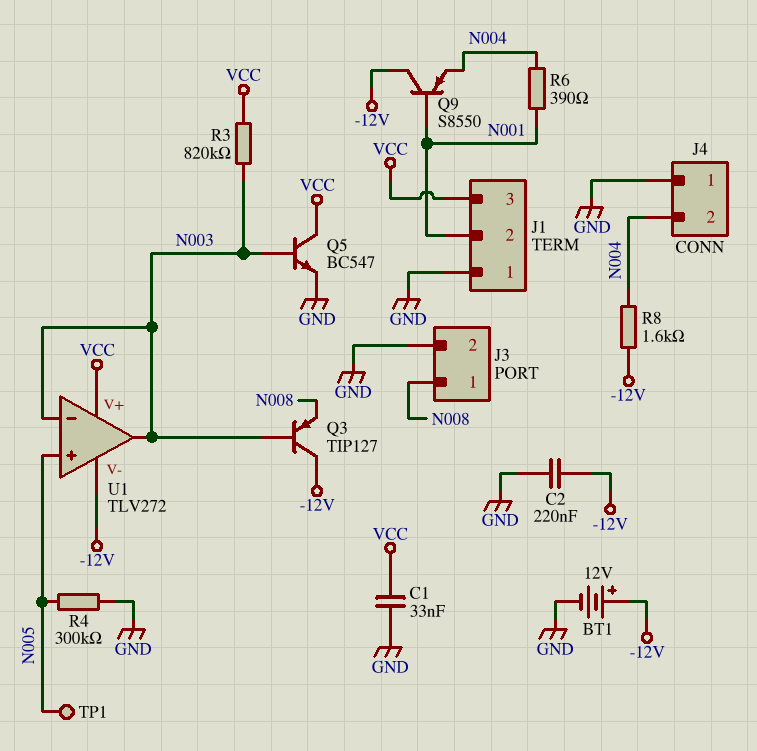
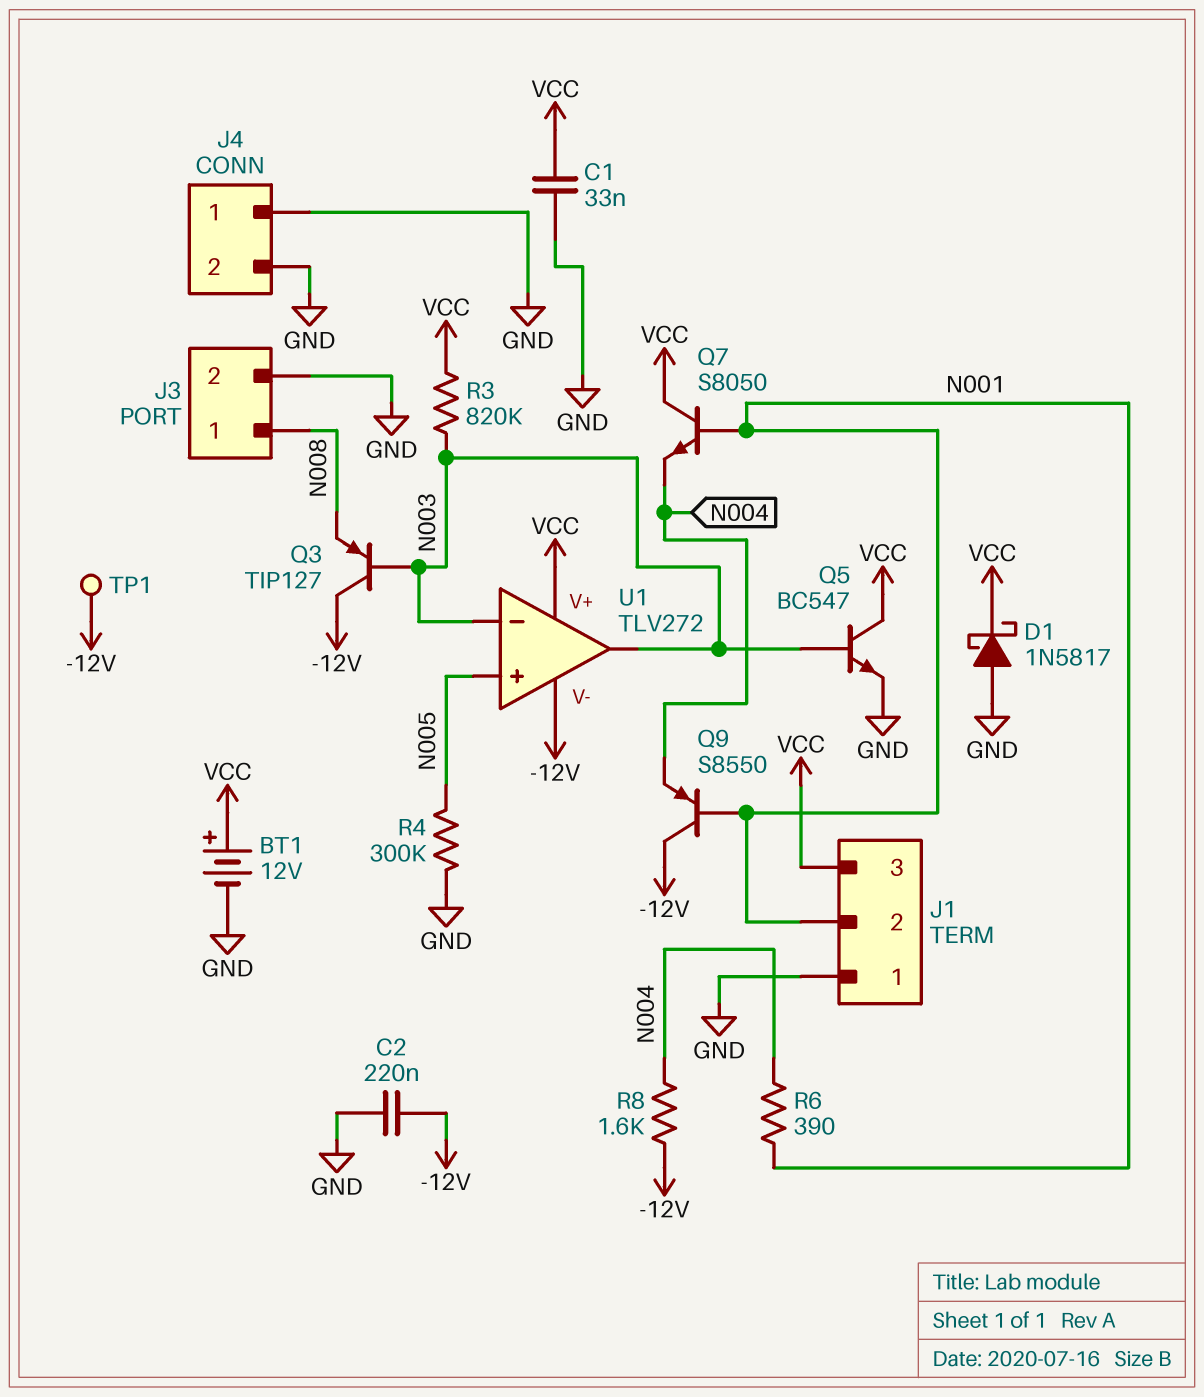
BT1: 12V (plus -12V, minus GND) -> 12V (plus VCC, minus GND)
D1: none -> schottky 1N5817 (A GND, K VCC)
J4 pin 2: N004 -> GND
Q7: none -> NPN S8050 (B N001, C VCC, E N004)
TP1: test point (N005) -> test point (-12V)

